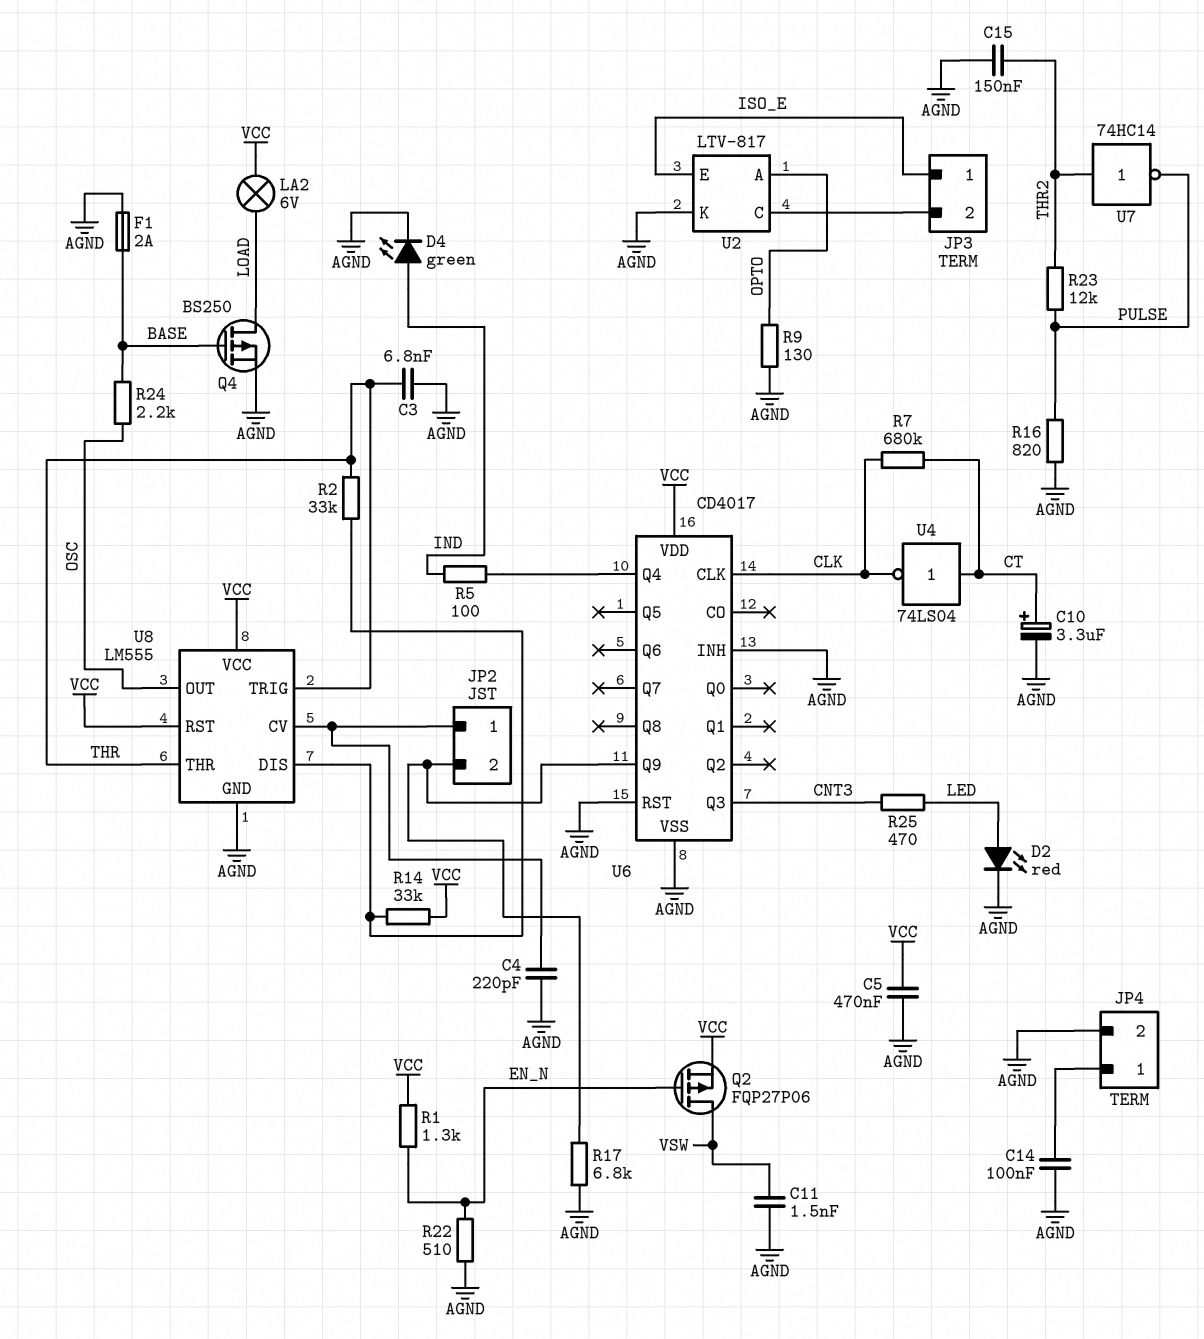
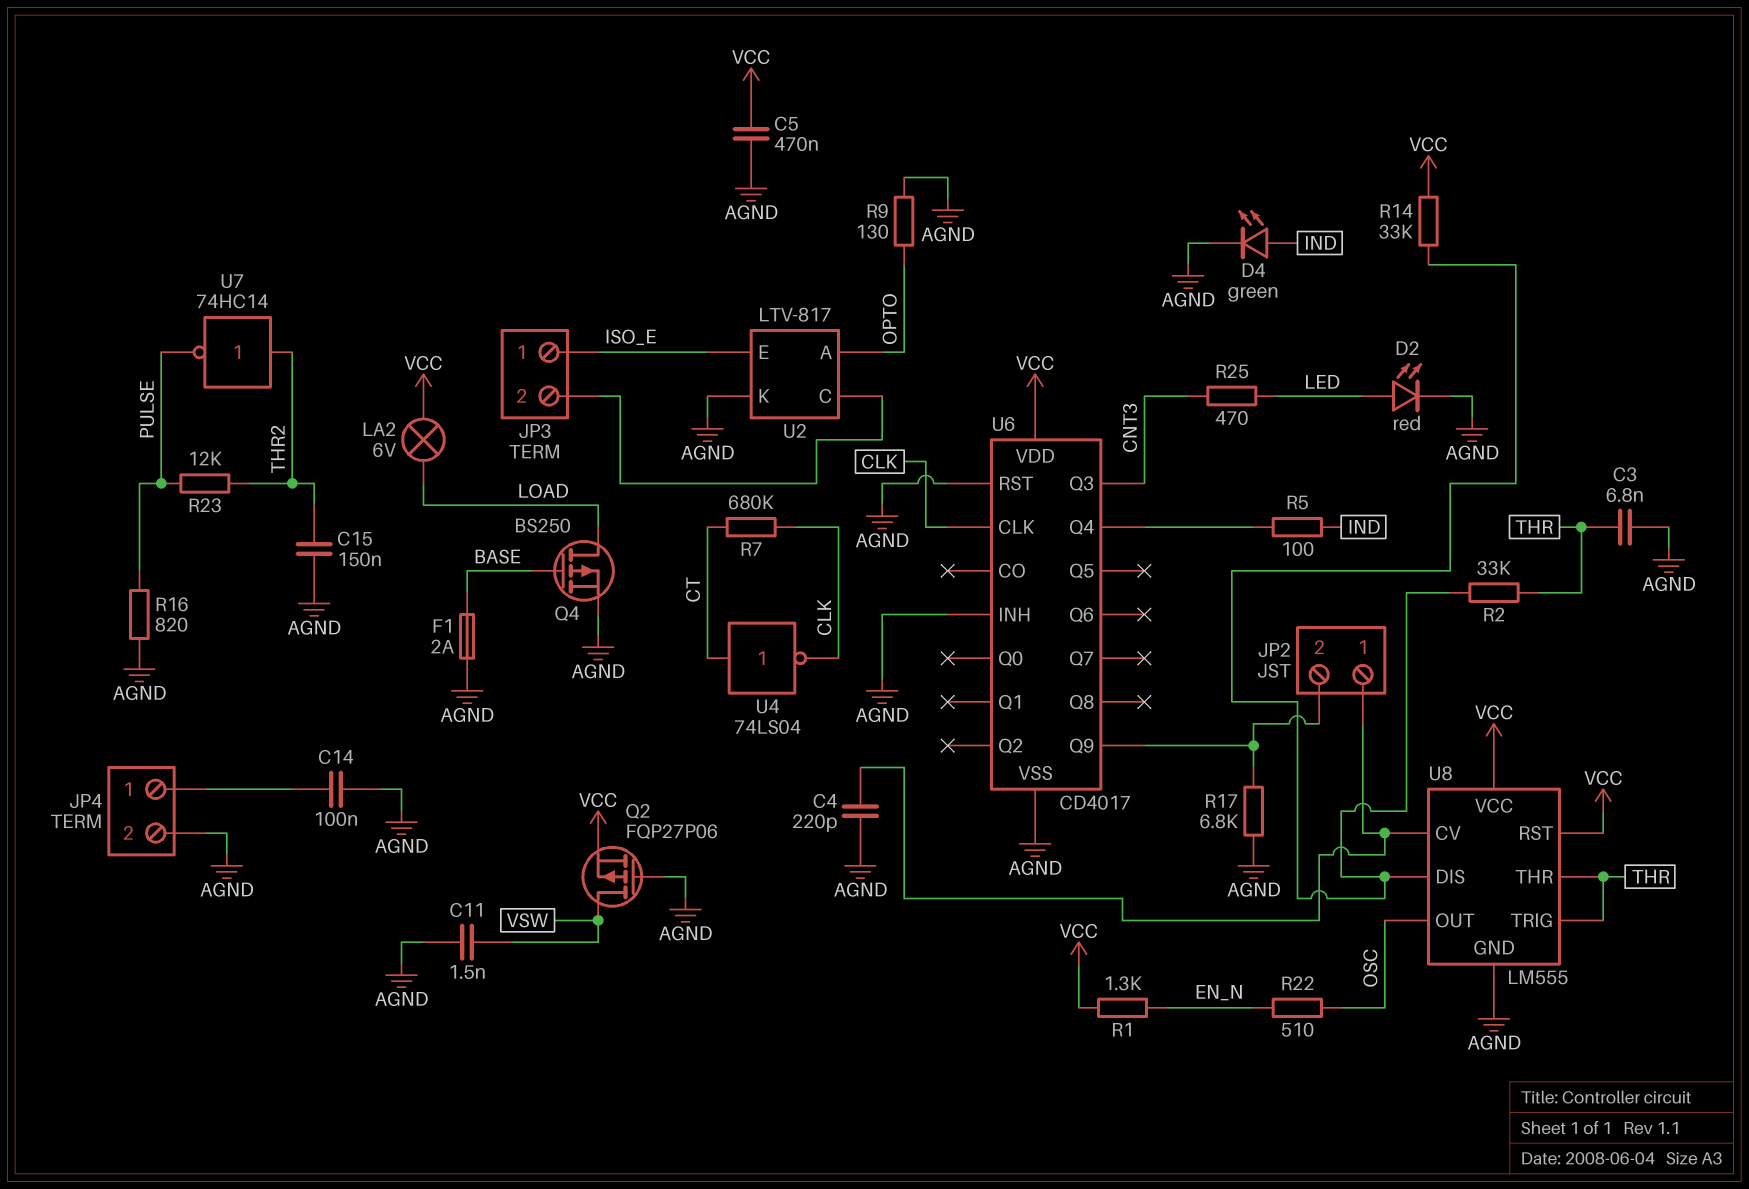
C10: 3.3uF (plus CT, minus AGND) -> none
Q2: PMOS FQP27P06 (G EN_N, D VSW, S VCC) -> PMOS FQP27P06 (G AGND, D VSW, S VCC)
R22: 510 (AGND, EN_N) -> 510 (EN_N, OSC)
R24: 2.2k (BASE, OSC) -> none

